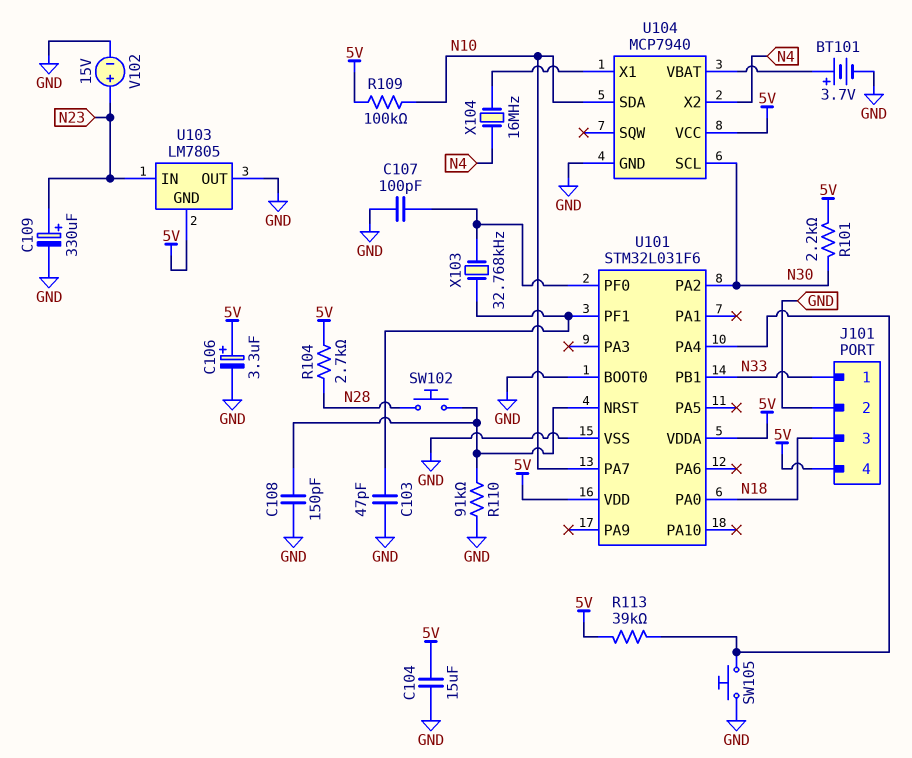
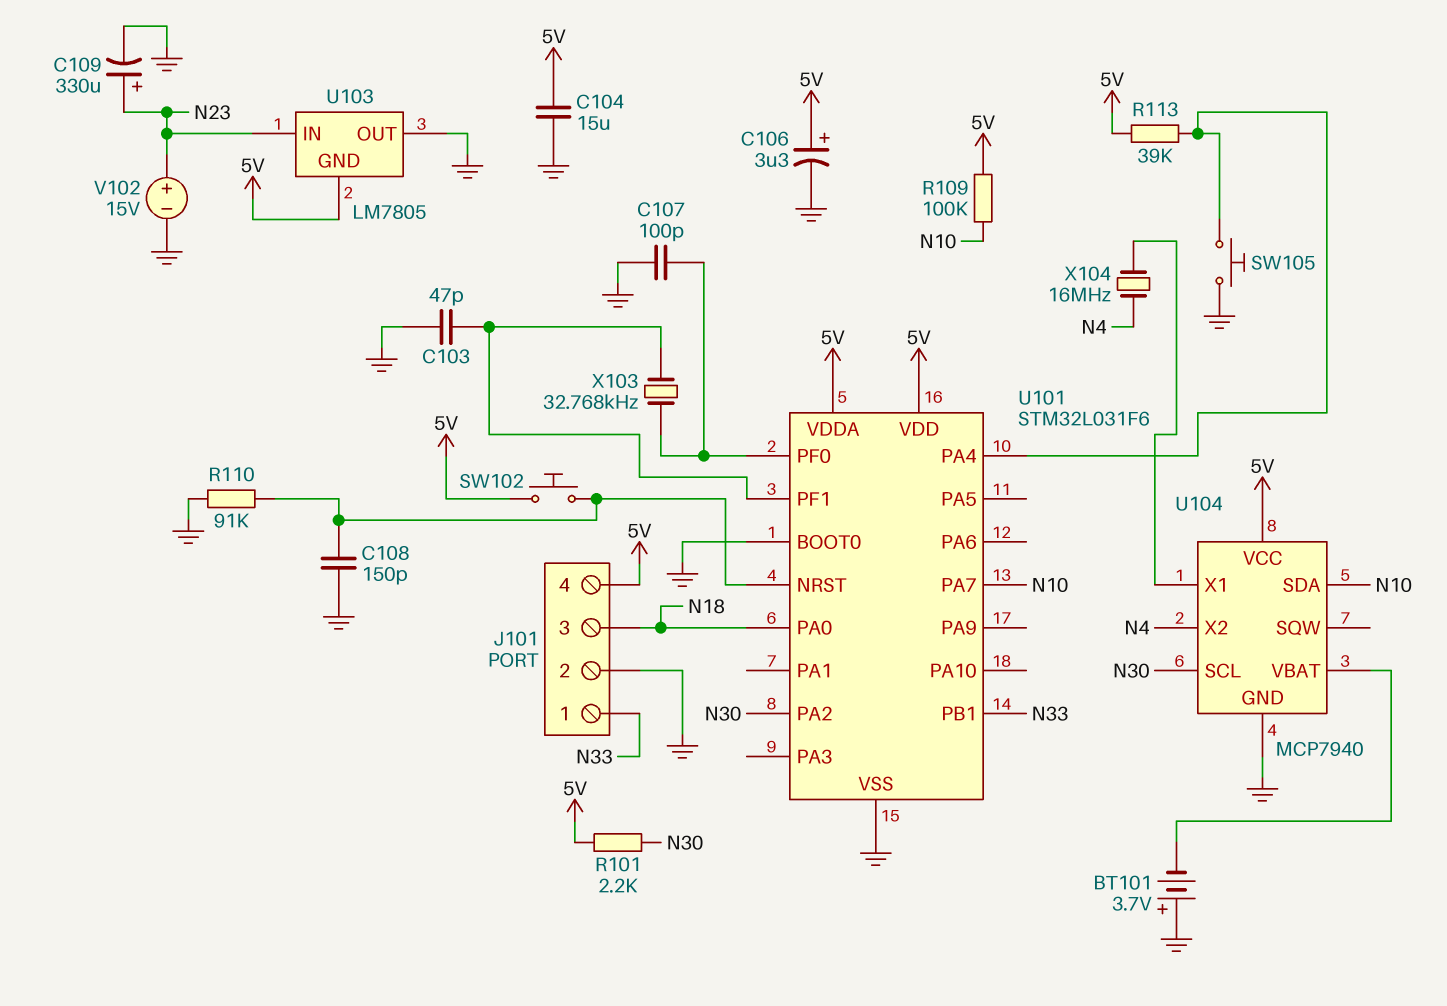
BT101: 3.7V (plus U104/VBAT, minus GND) -> 3.7V (plus GND, minus U104/VBAT)
R104: 2.7k (5V, N28) -> none
SW102: button (N28, U101/NRST) -> button (5V, U101/NRST)

